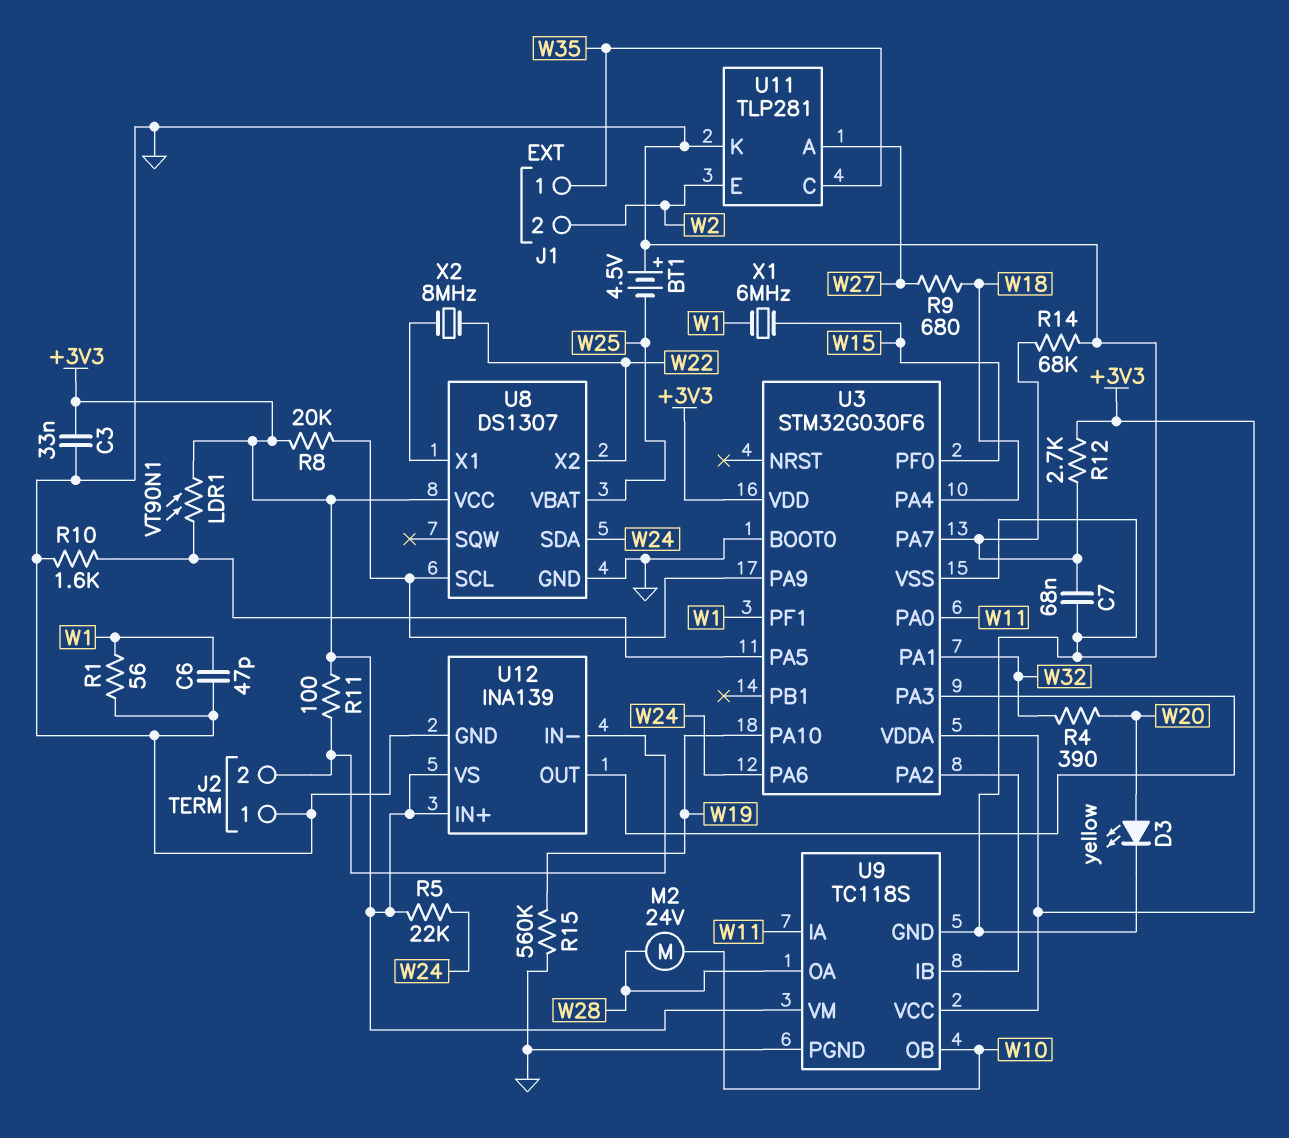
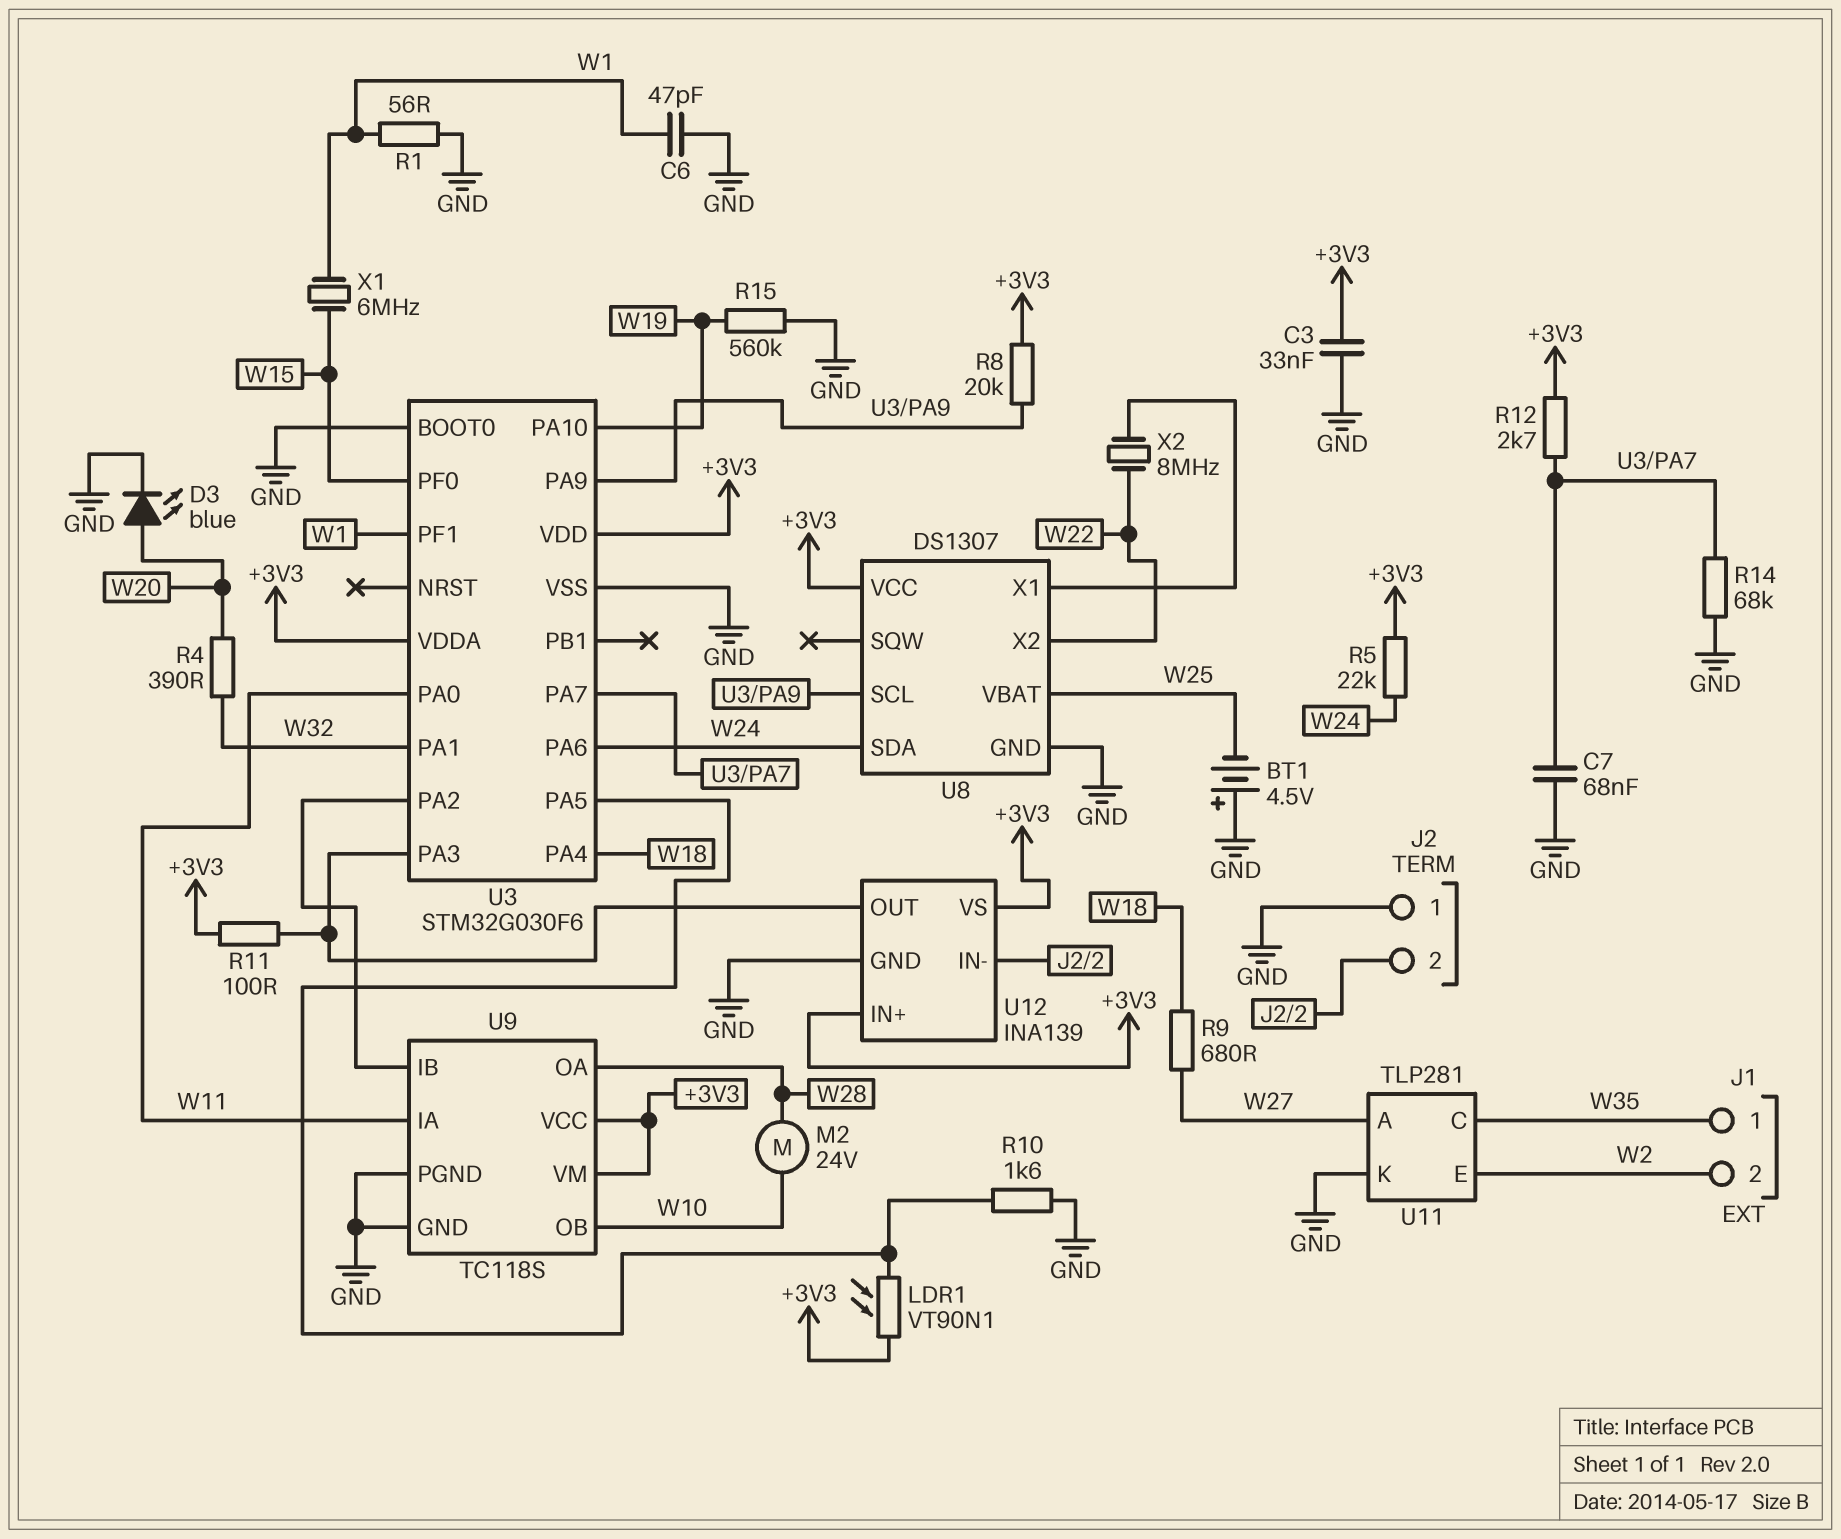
D3: LED yellow (A W20, K GND) -> LED blue (A W20, K GND)
R11: 100 (+3V3, J2/2) -> 100 (+3V3, U3/PA3)

